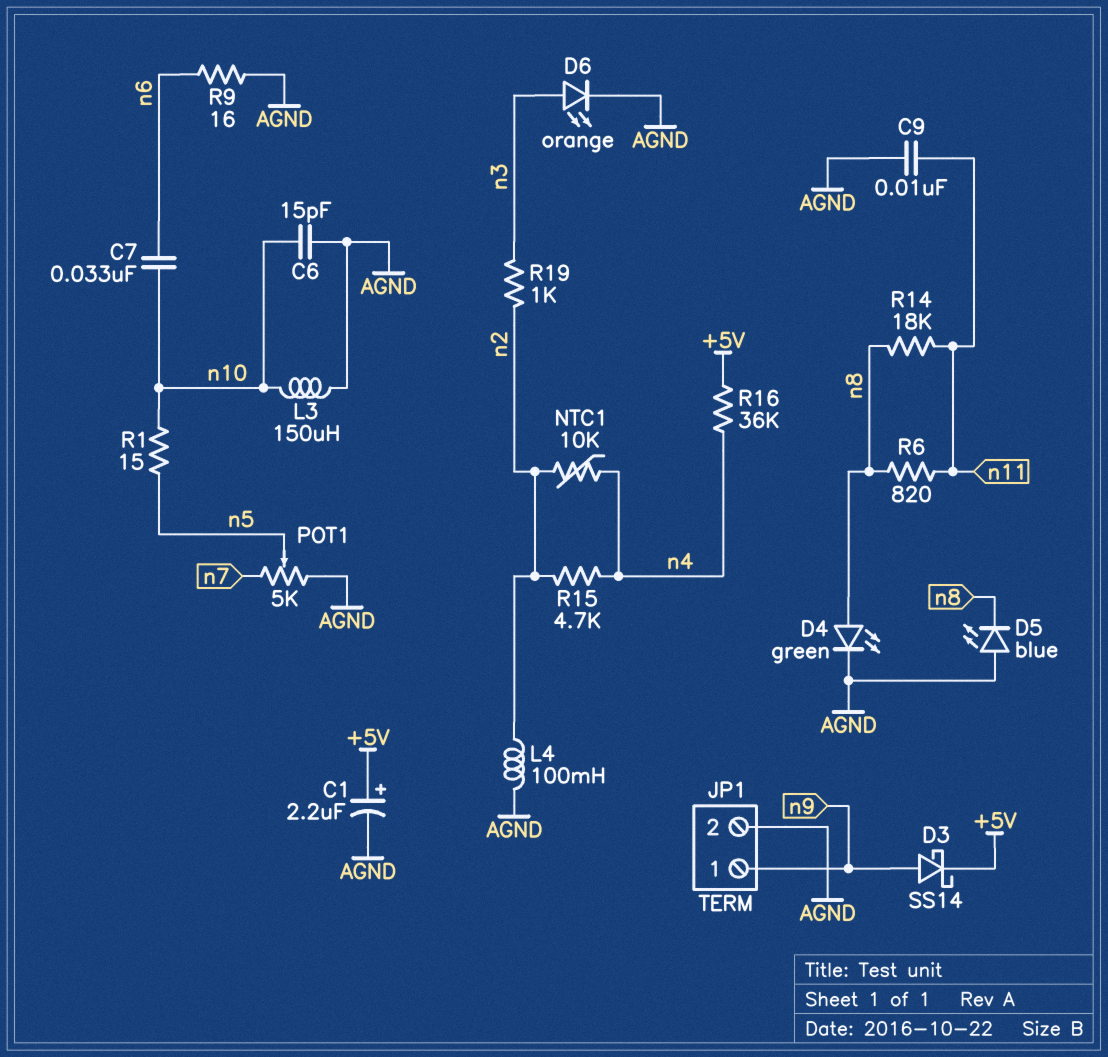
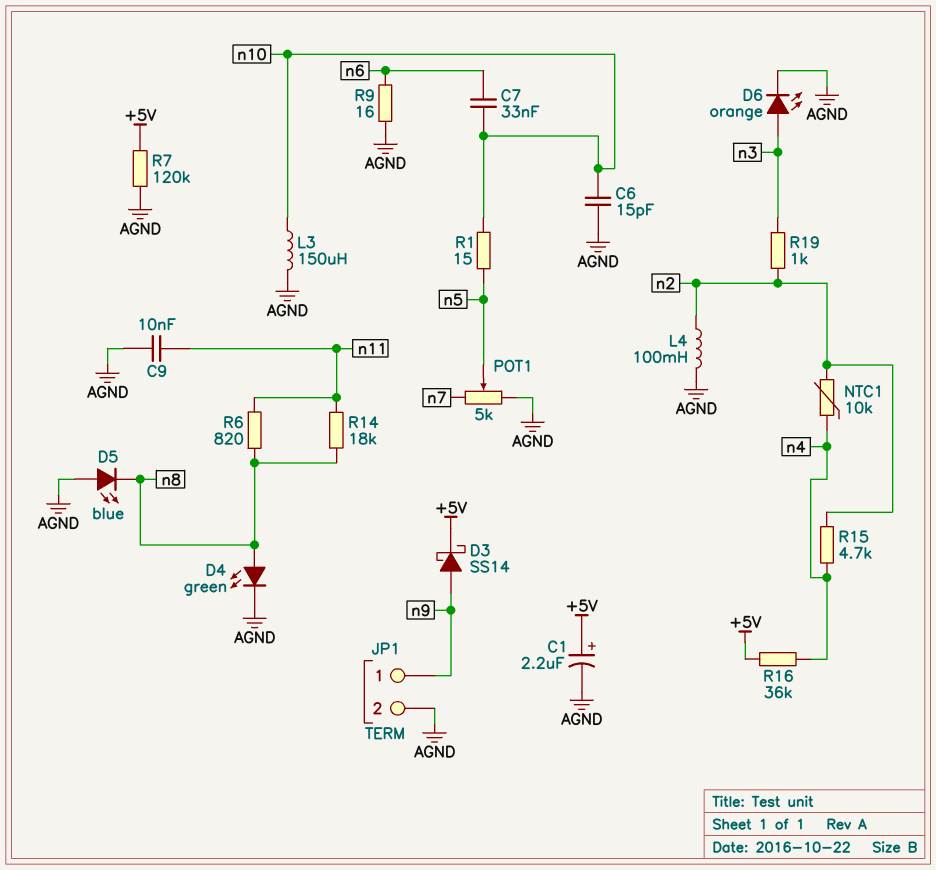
R7: none -> 120k (+5V, AGND)

